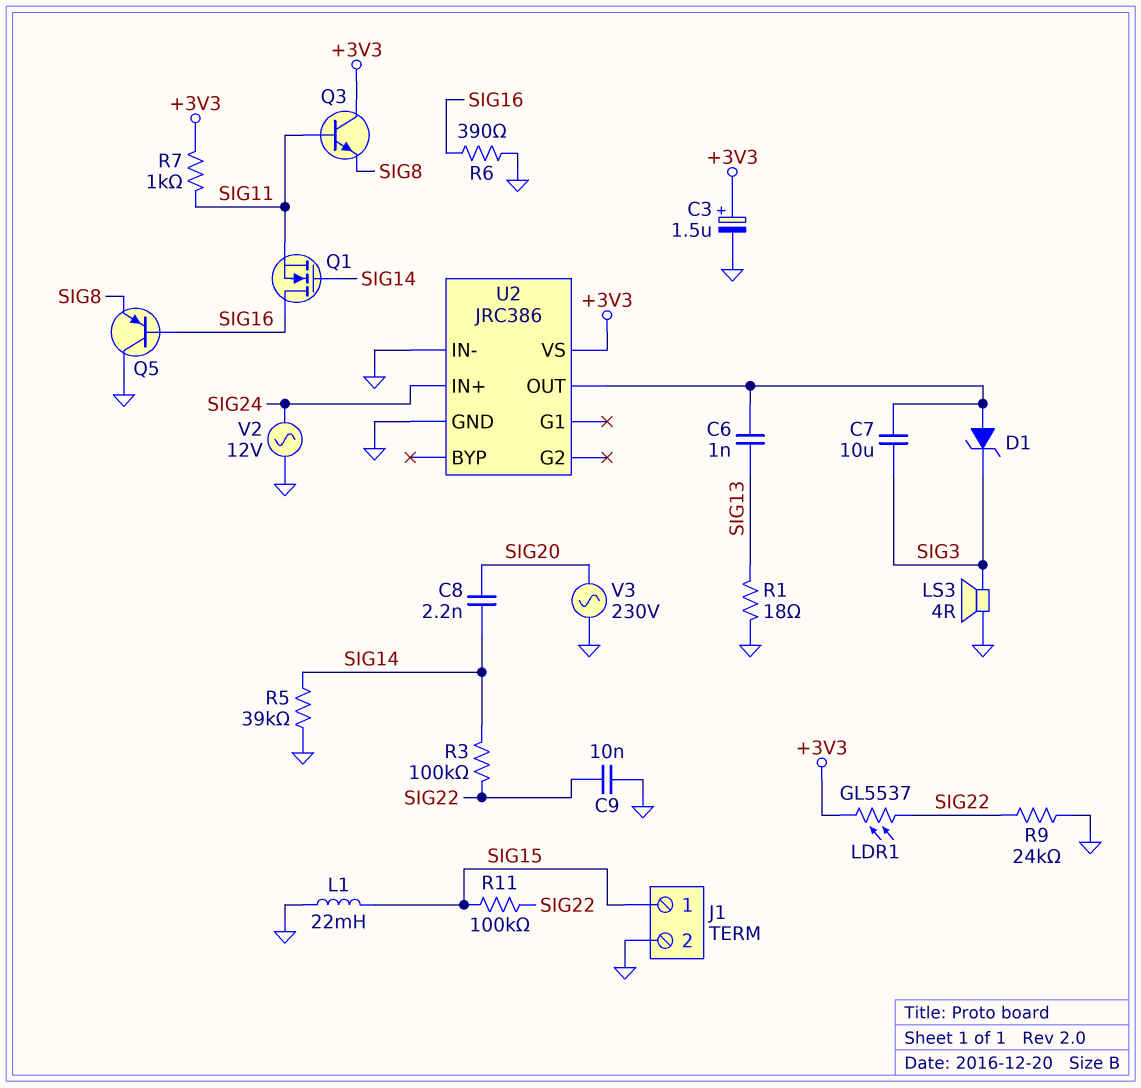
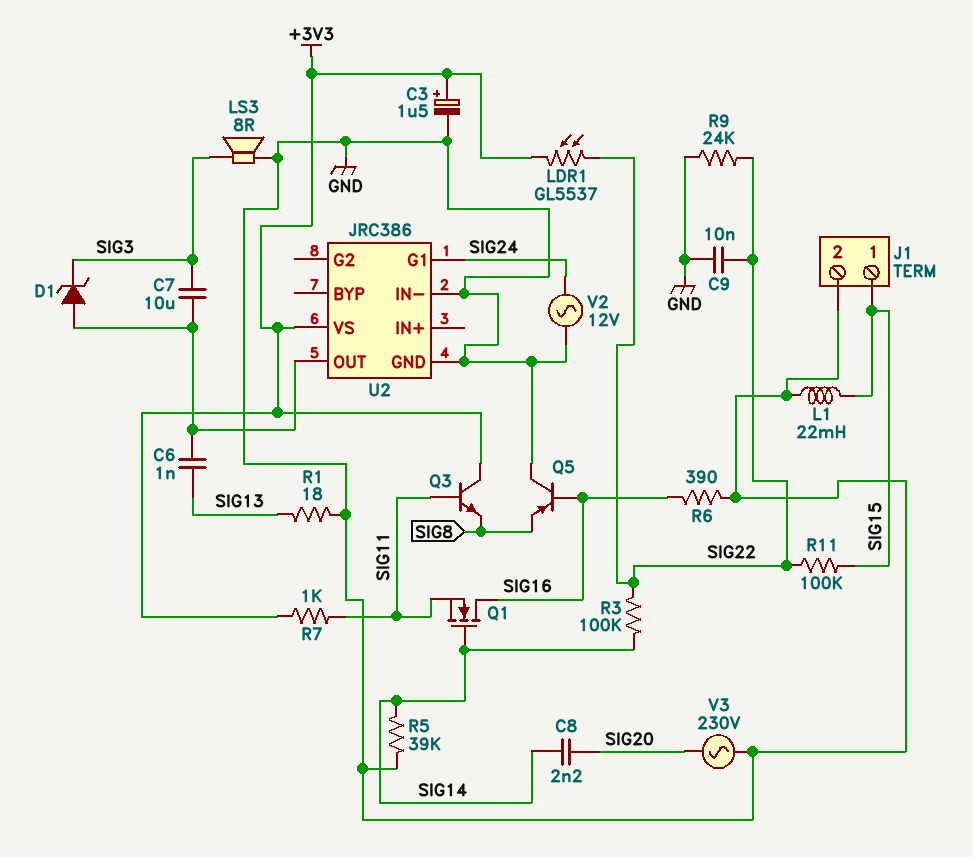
LS3: speaker 4R (GND, SIG3) -> speaker 8R (GND, SIG3)
U2 pin G1: none -> SIG24
U2 pin IN+: SIG24 -> none

